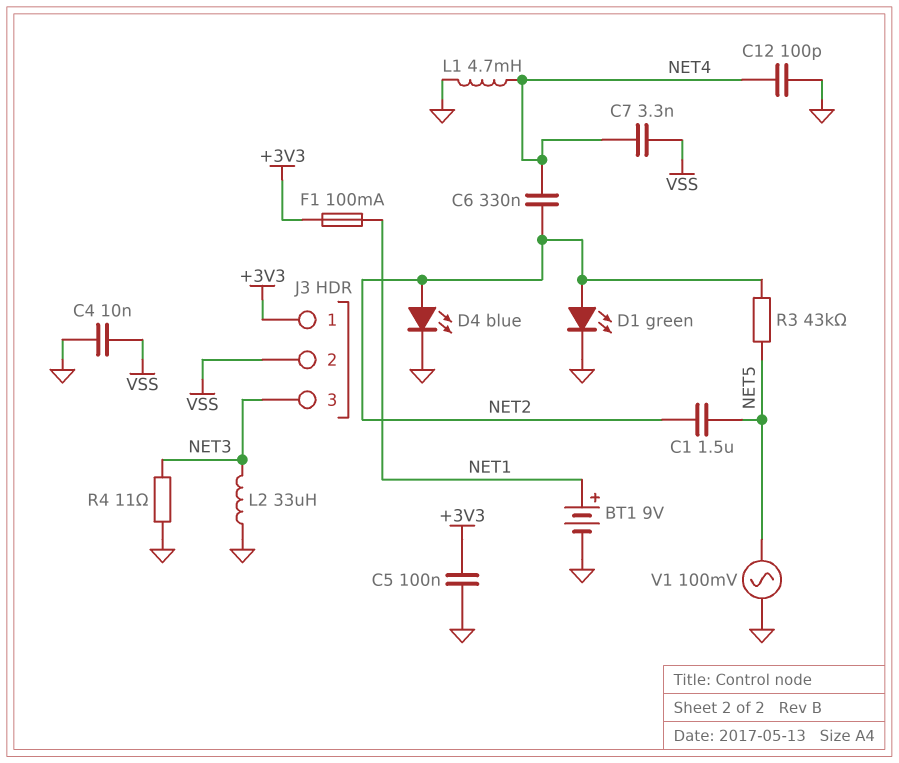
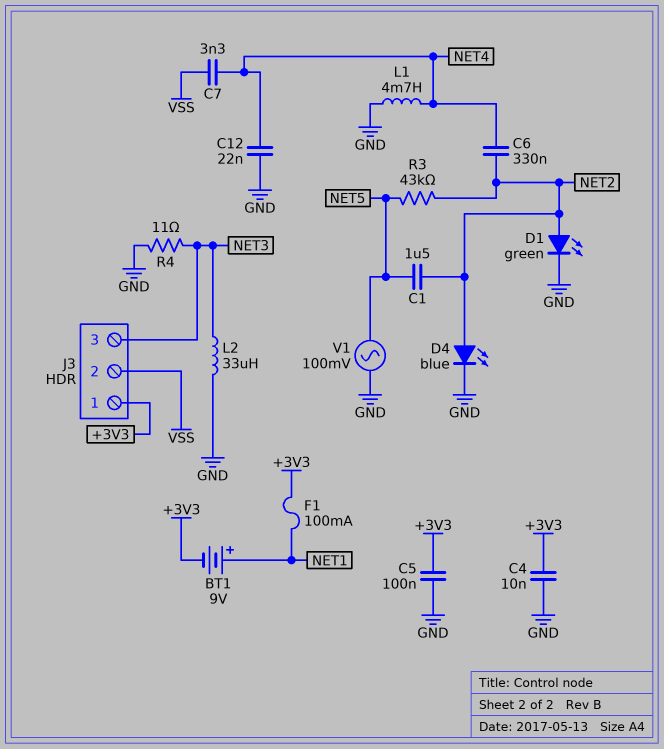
BT1: 9V (plus NET1, minus GND) -> 9V (plus NET1, minus +3V3)
C4: 10nF (GND, VSS) -> 10nF (+3V3, GND)
C12: 100pF (GND, NET4) -> 22nF (GND, NET4)

